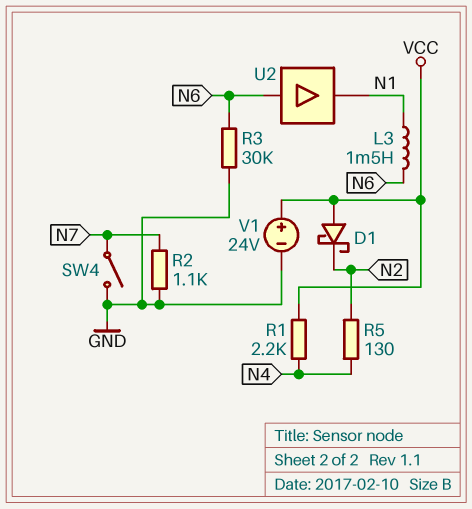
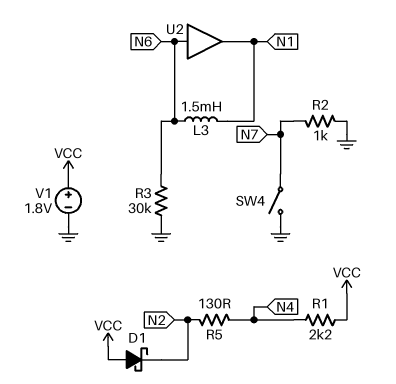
R2: 1.1k (GND, N7) -> 1k (GND, N7)
V1: 24V (plus VCC, minus GND) -> 1.8V (plus VCC, minus GND)

